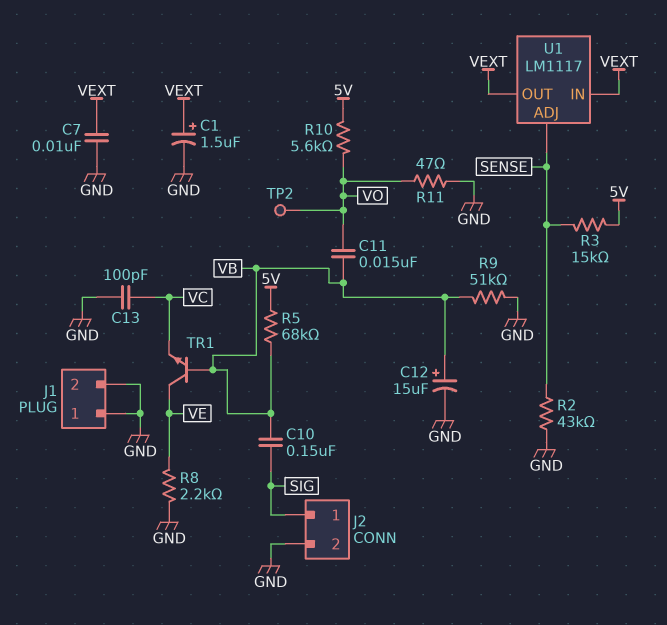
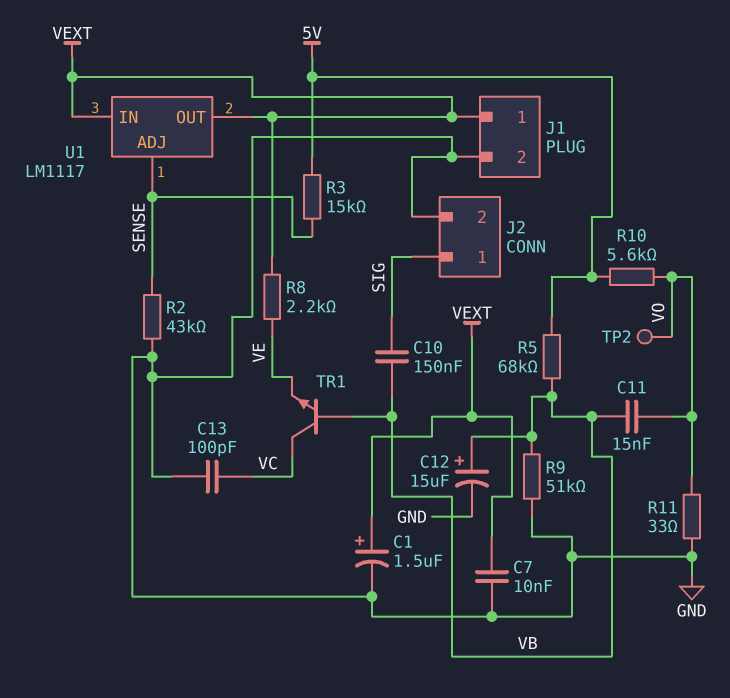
J1 pin 1: GND -> VEXT
R8: 2.2k (GND, VE) -> 2.2k (VE, VEXT)
R11: 47 (GND, VO) -> 33 (GND, VO)
TR1: NPN (B VB, C VE, E VC) -> NPN (B VB, C VC, E VE)

